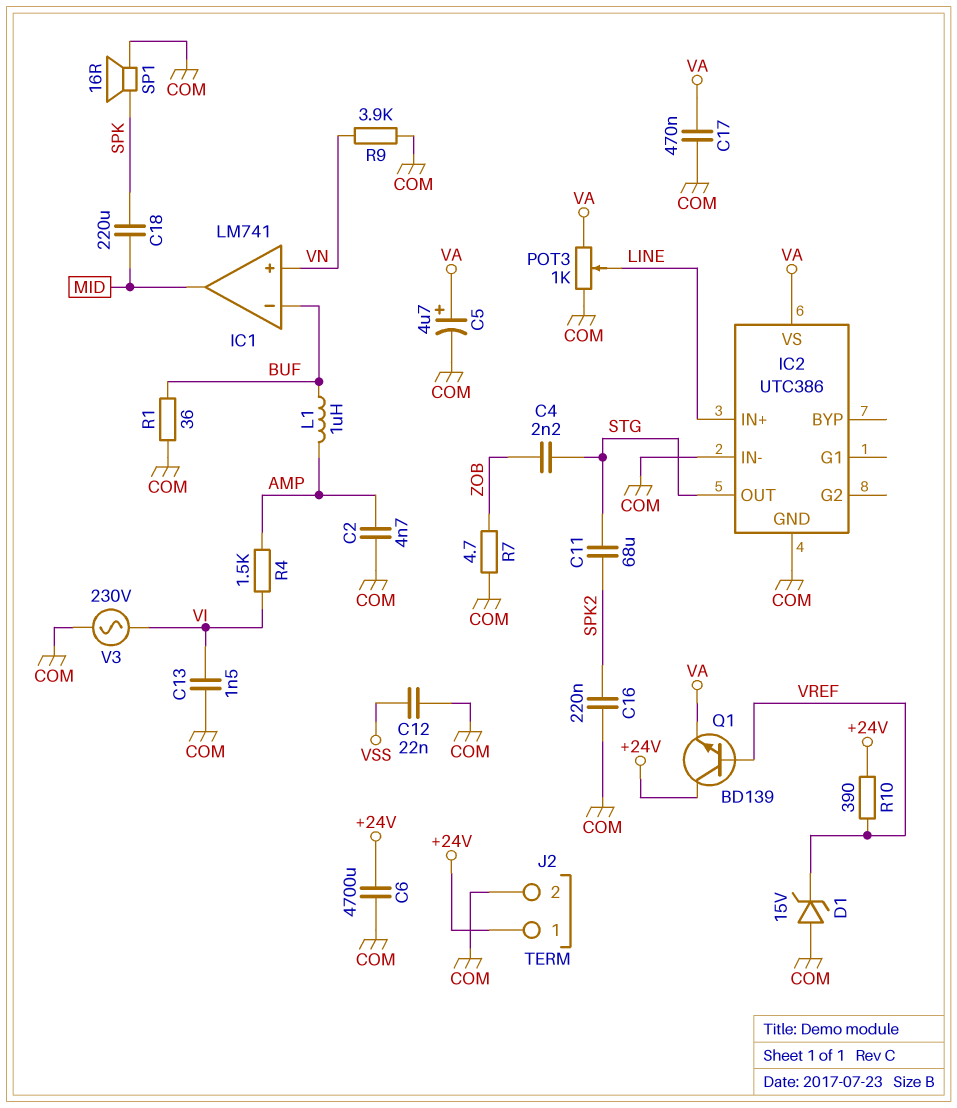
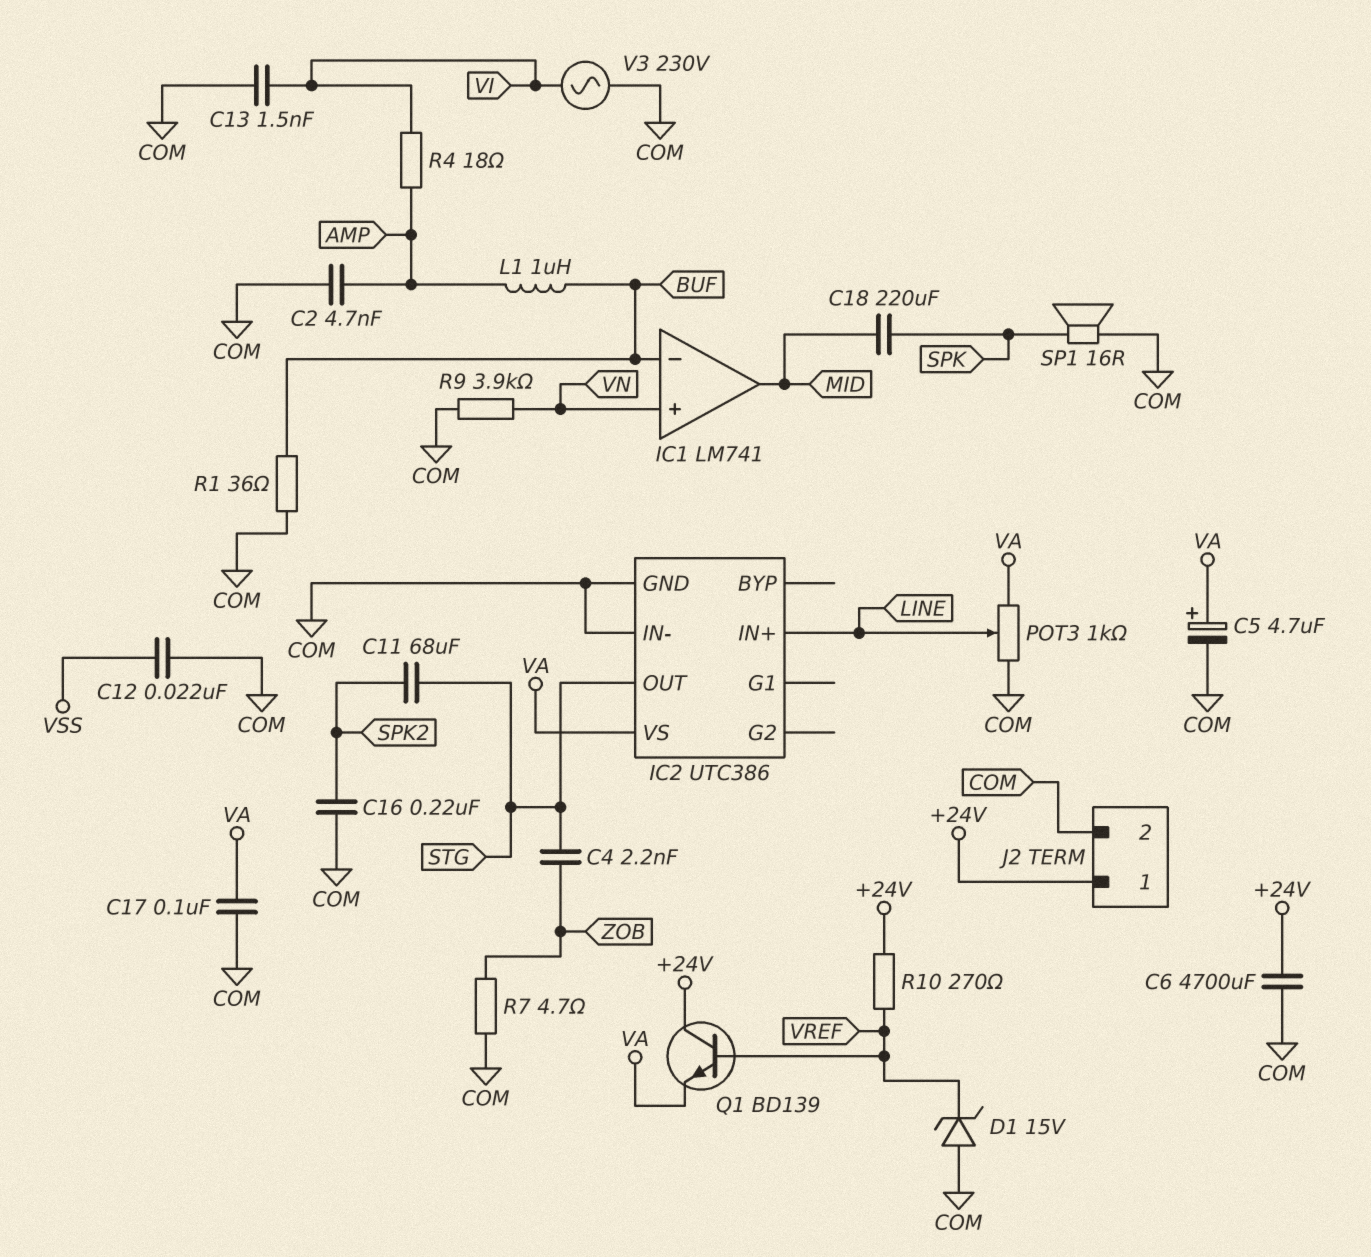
C17: 470nF (COM, VA) -> 100nF (COM, VA)
R4: 1.5k (AMP, VI) -> 18 (AMP, VI)
R10: 390 (+24V, VREF) -> 270 (+24V, VREF)

